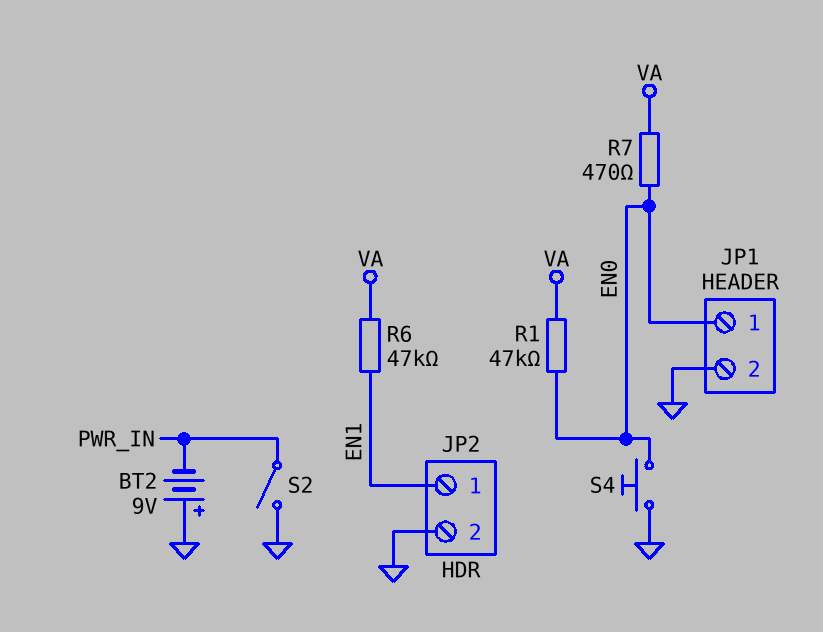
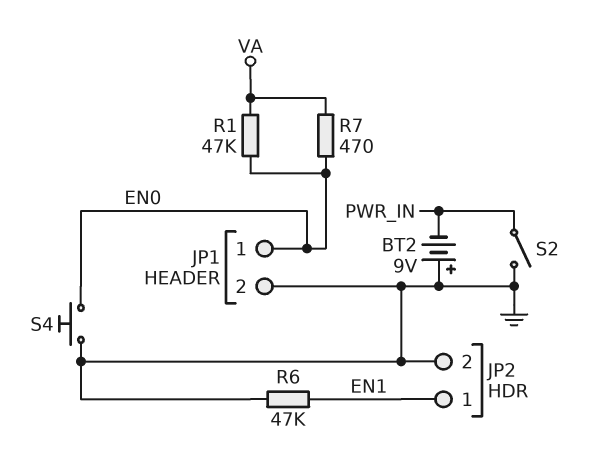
R6: 47k (EN1, VA) -> 47k (EN1, GND)

